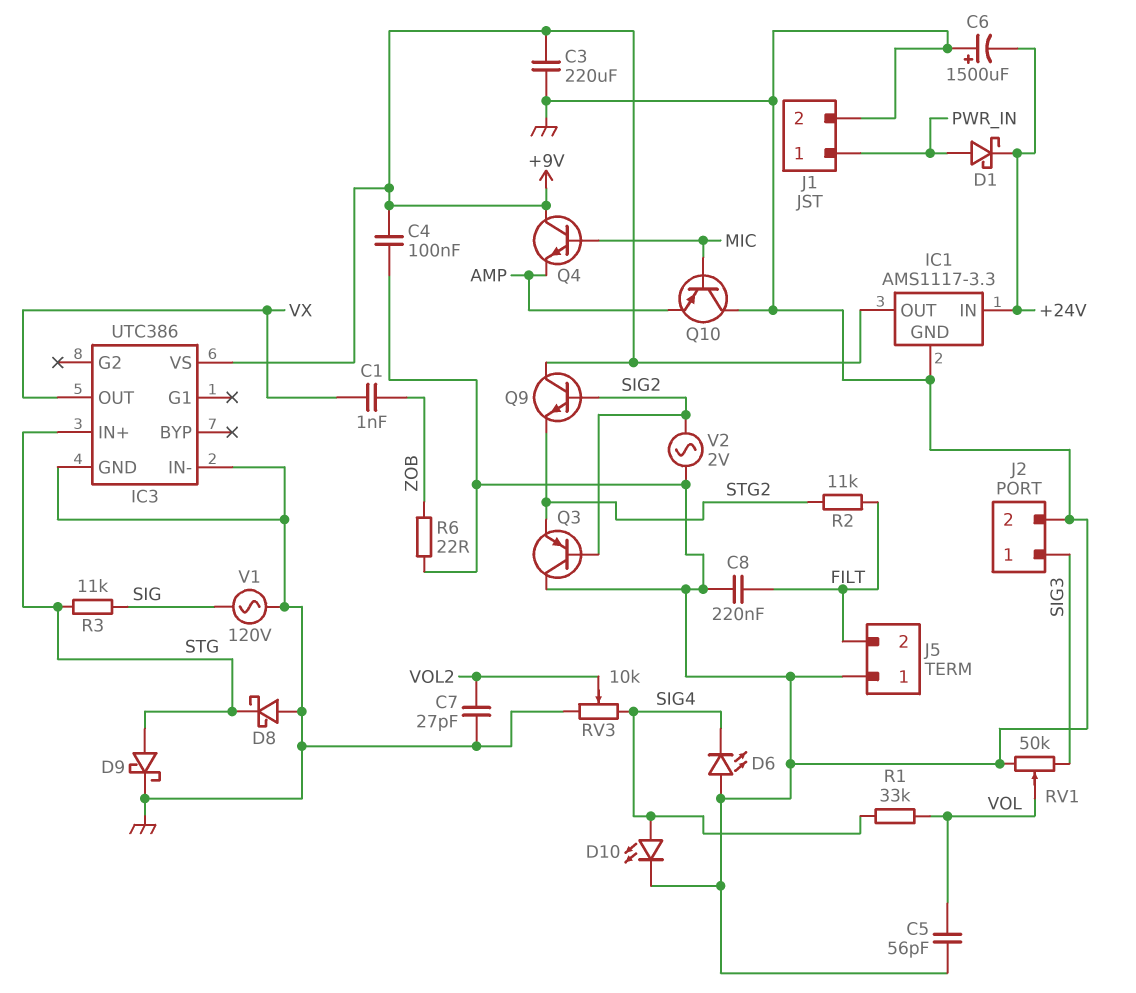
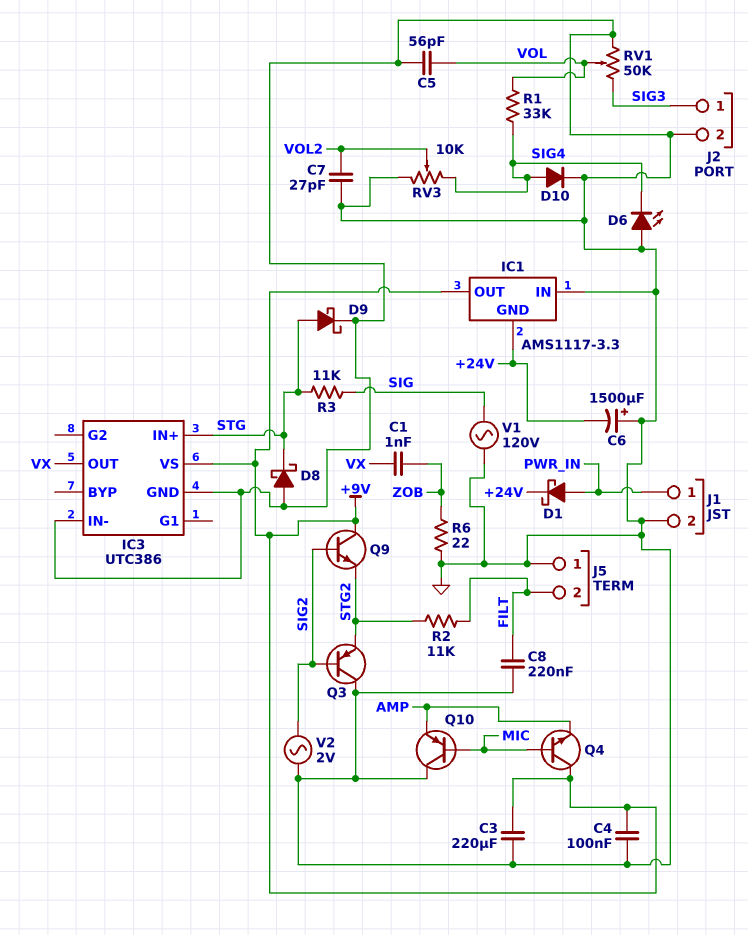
D10: LED (A SIG4, K GND) -> diode (A SIG4, K GND)
IC1 pin GND: GND -> +24V
IC1 pin IN: +24V -> GND

